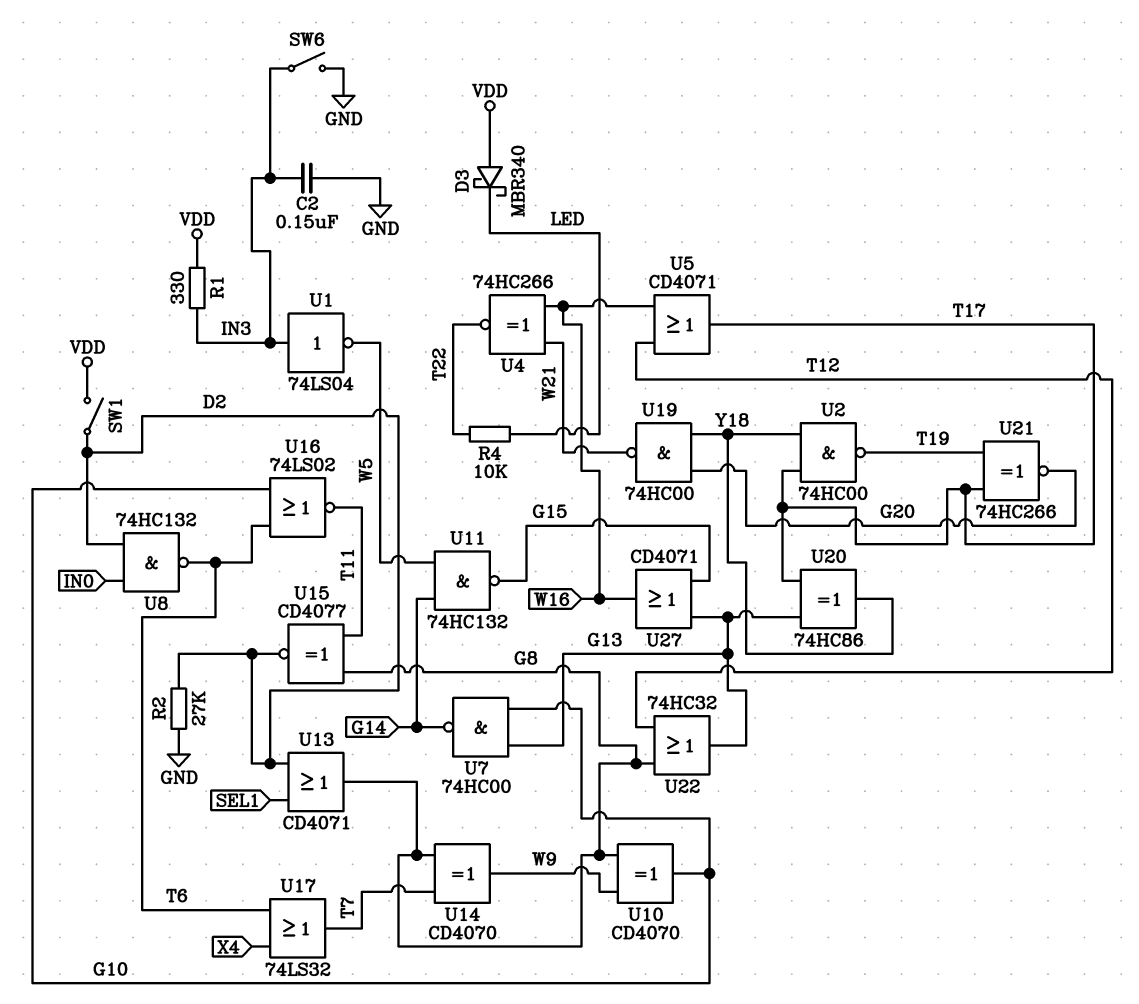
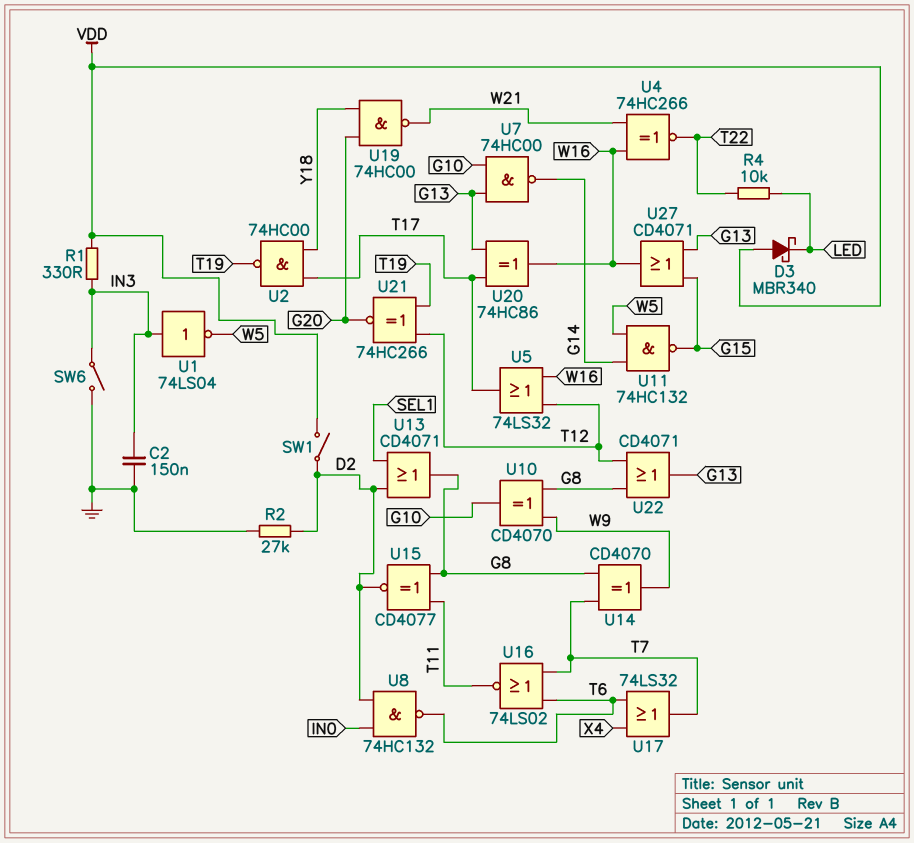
U5: OR CD4071 (in T12, in W16, out T17) -> OR 74LS32 (in T12, in W16, out T17)
U16: NOR 74LS02 (in G10, in T6, out T11) -> NOR 74LS02 (in T6, in T7, out T11)
U20: XOR 74HC86 (in G13, in T17, out Y18) -> XOR 74HC86 (in G13, in T17, out W16)
U21: XNOR 74HC266 (in T17, in T19, out G20) -> XNOR 74HC266 (in T12, in T19, out G20)
U22: OR 74HC32 (in G8, in T12, out G13) -> OR CD4071 (in G8, in T12, out G13)

